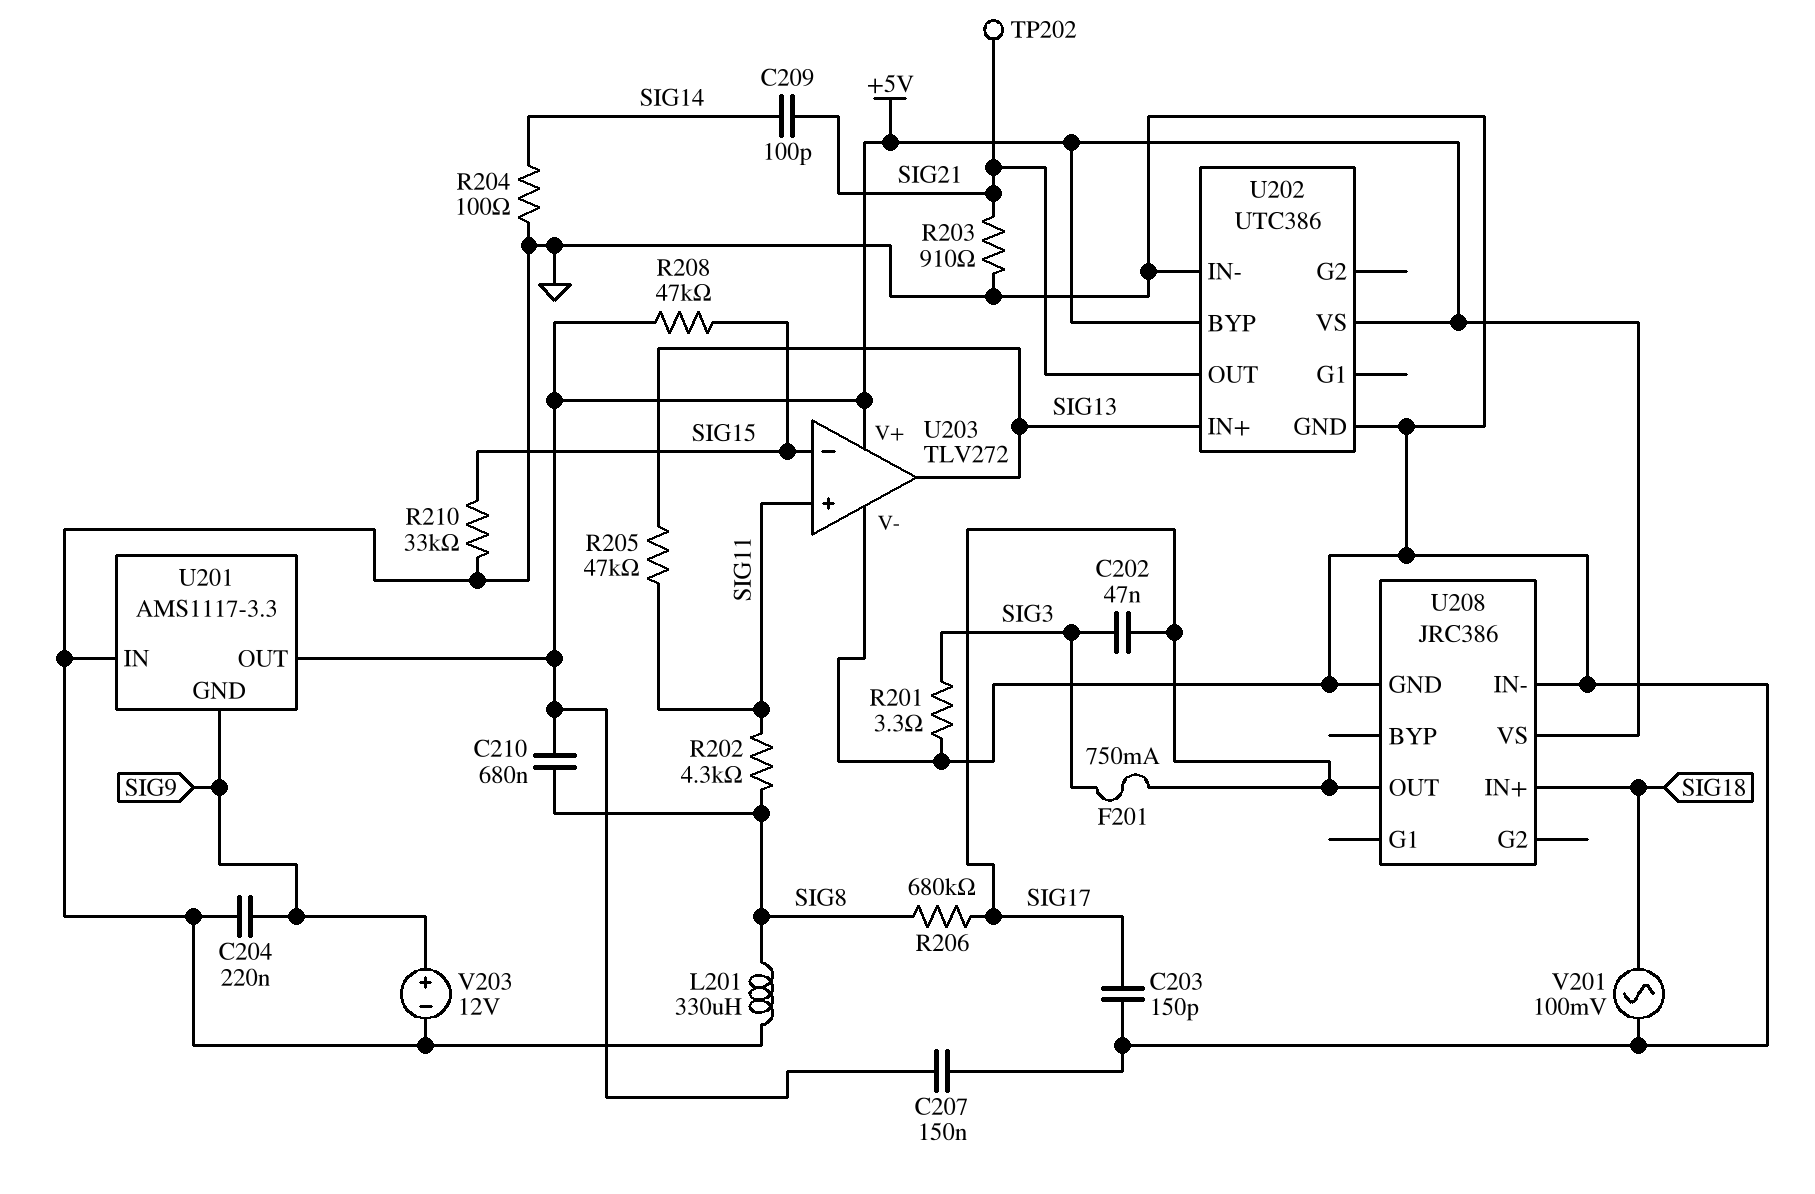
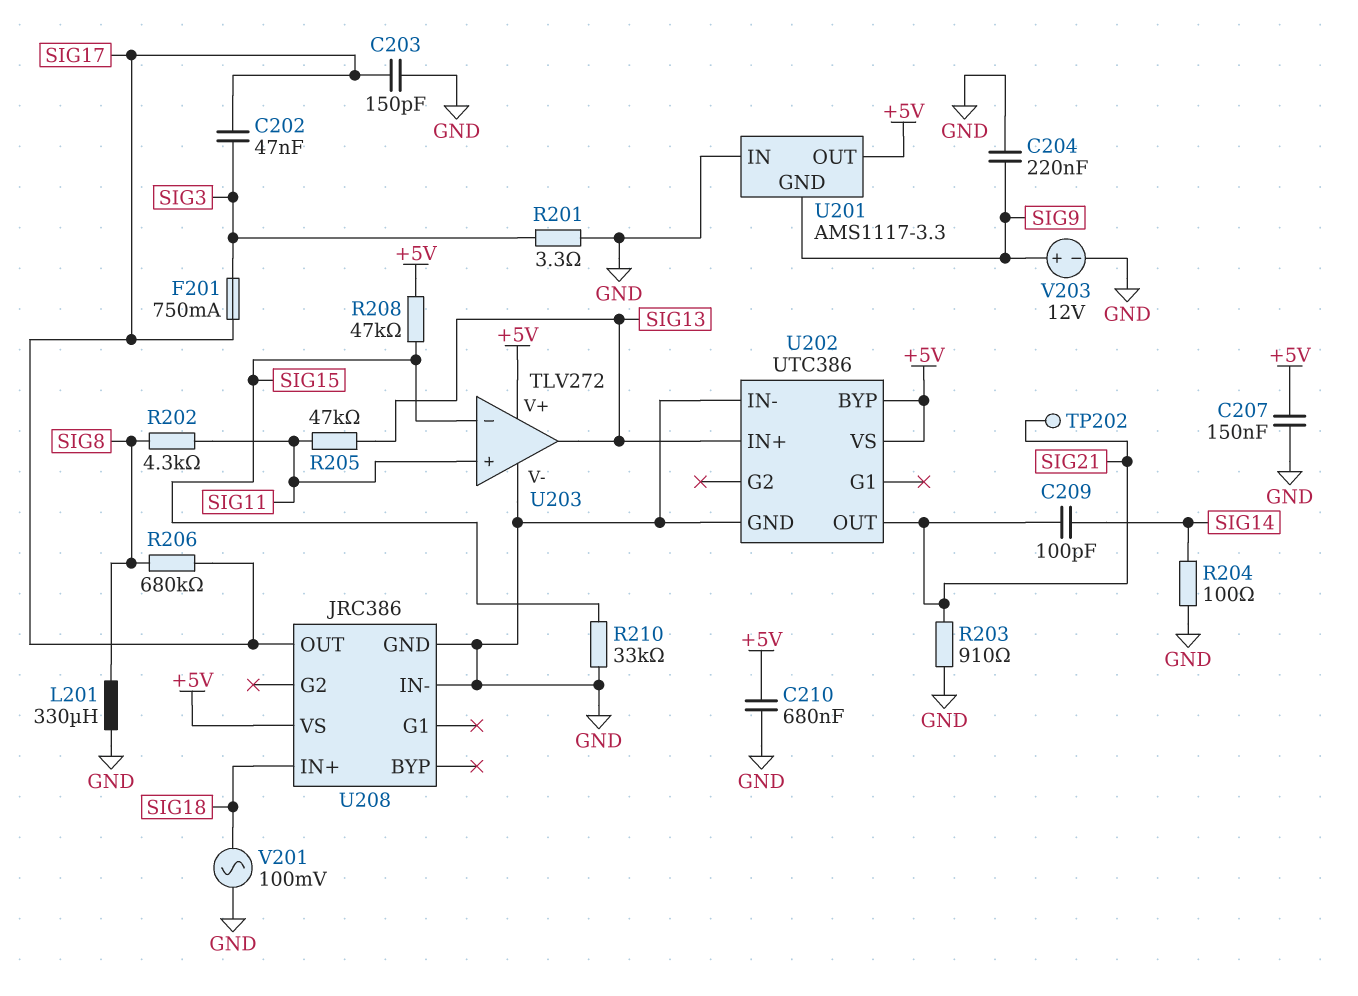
C210: 680nF (+5V, SIG8) -> 680nF (+5V, GND)

